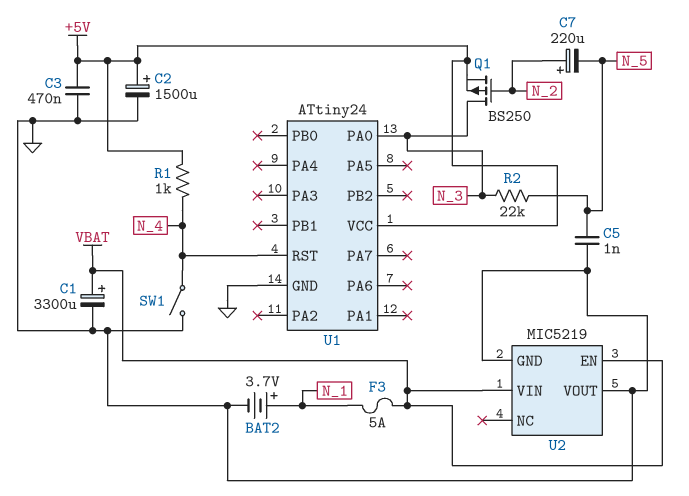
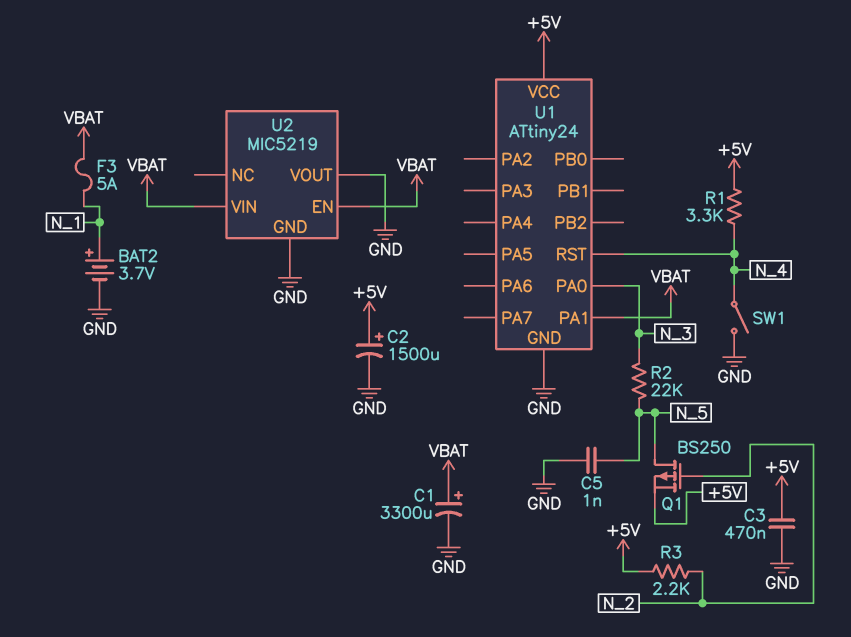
C7: 220uF (plus N_2, minus N_5) -> none
Q1: PMOS BS250 (G N_2, D N_3, S +5V) -> PMOS BS250 (G N_2, D N_5, S +5V)
R1: 1k (+5V, N_4) -> 3.3k (+5V, N_4)
R3: none -> 2.2k (+5V, N_2)
U1 pin PA1: none -> VBAT

